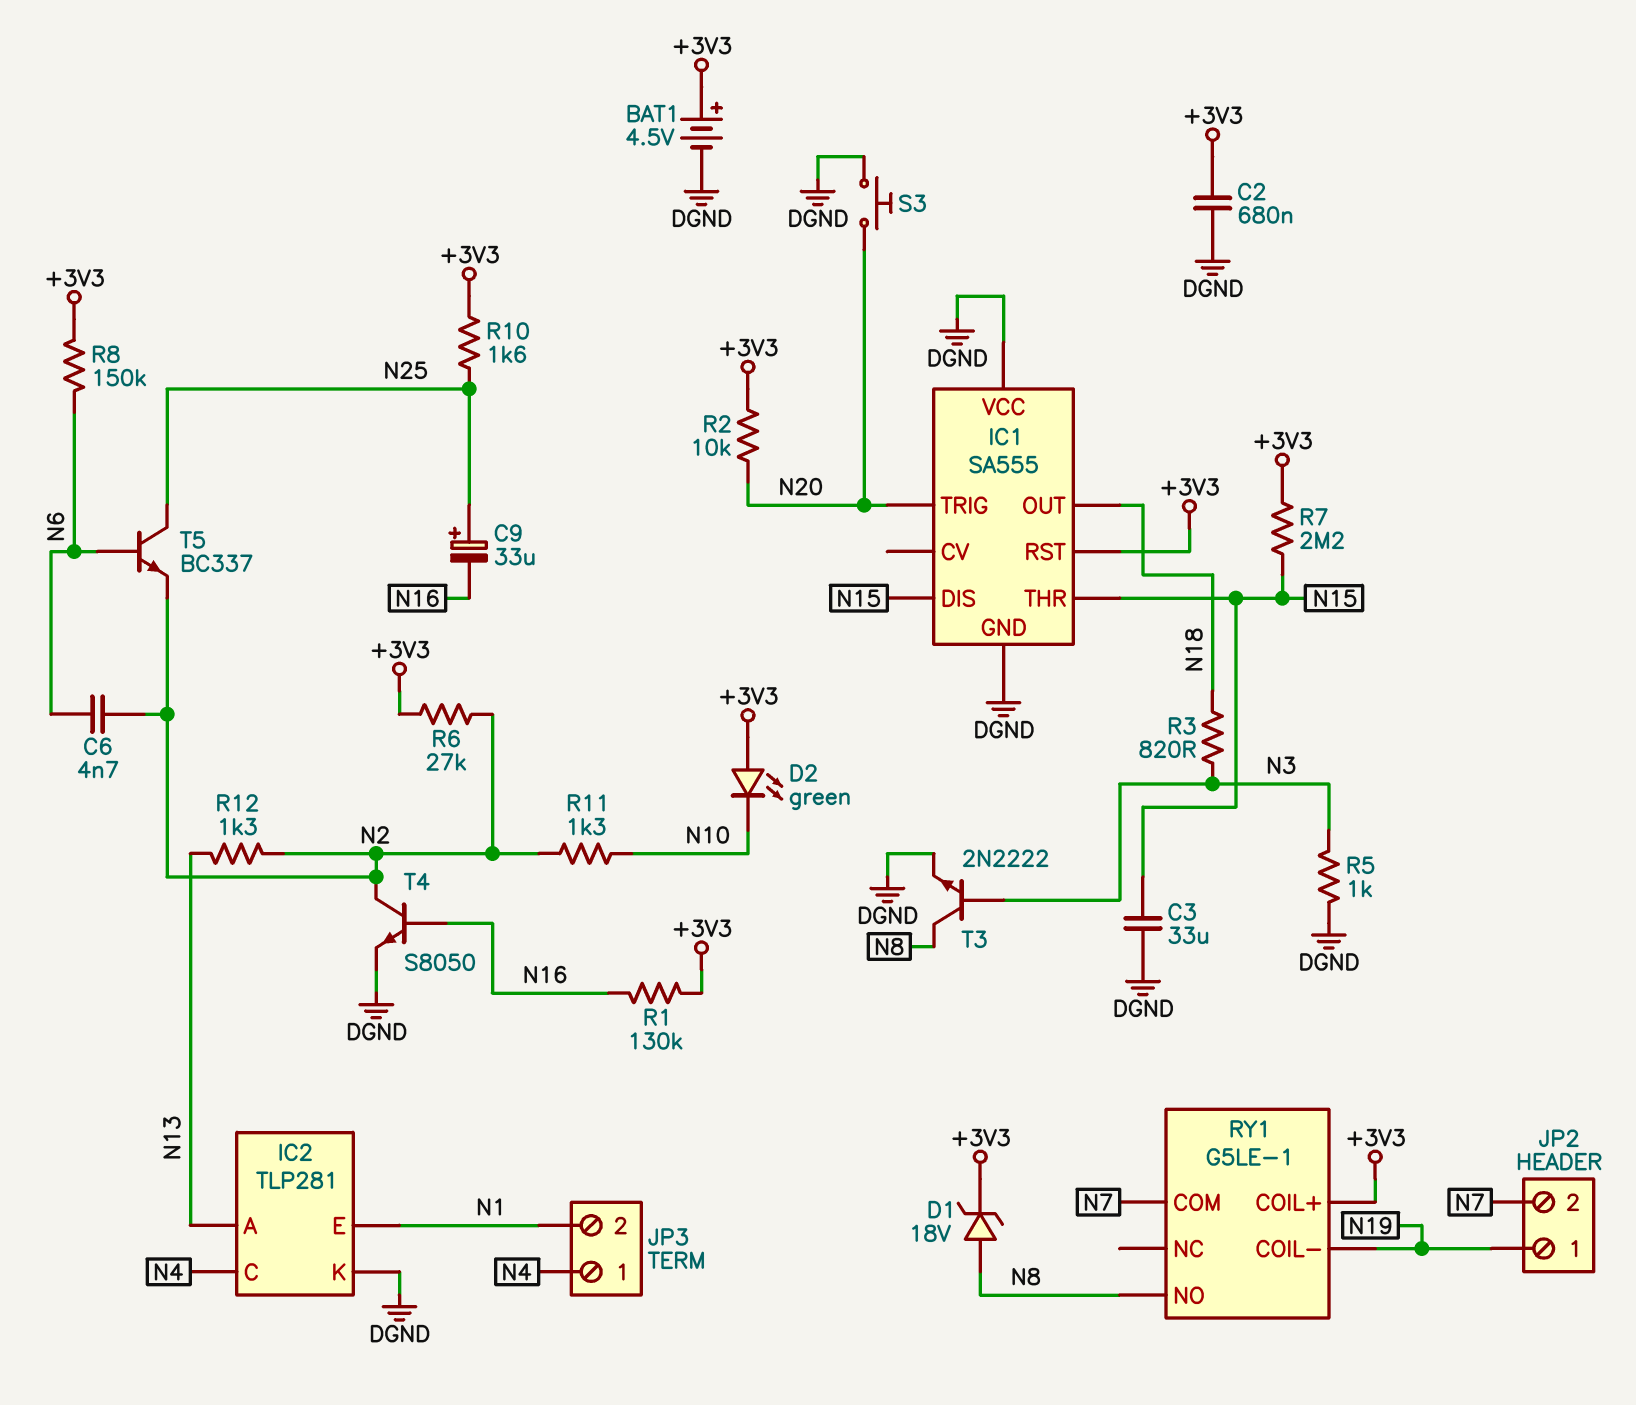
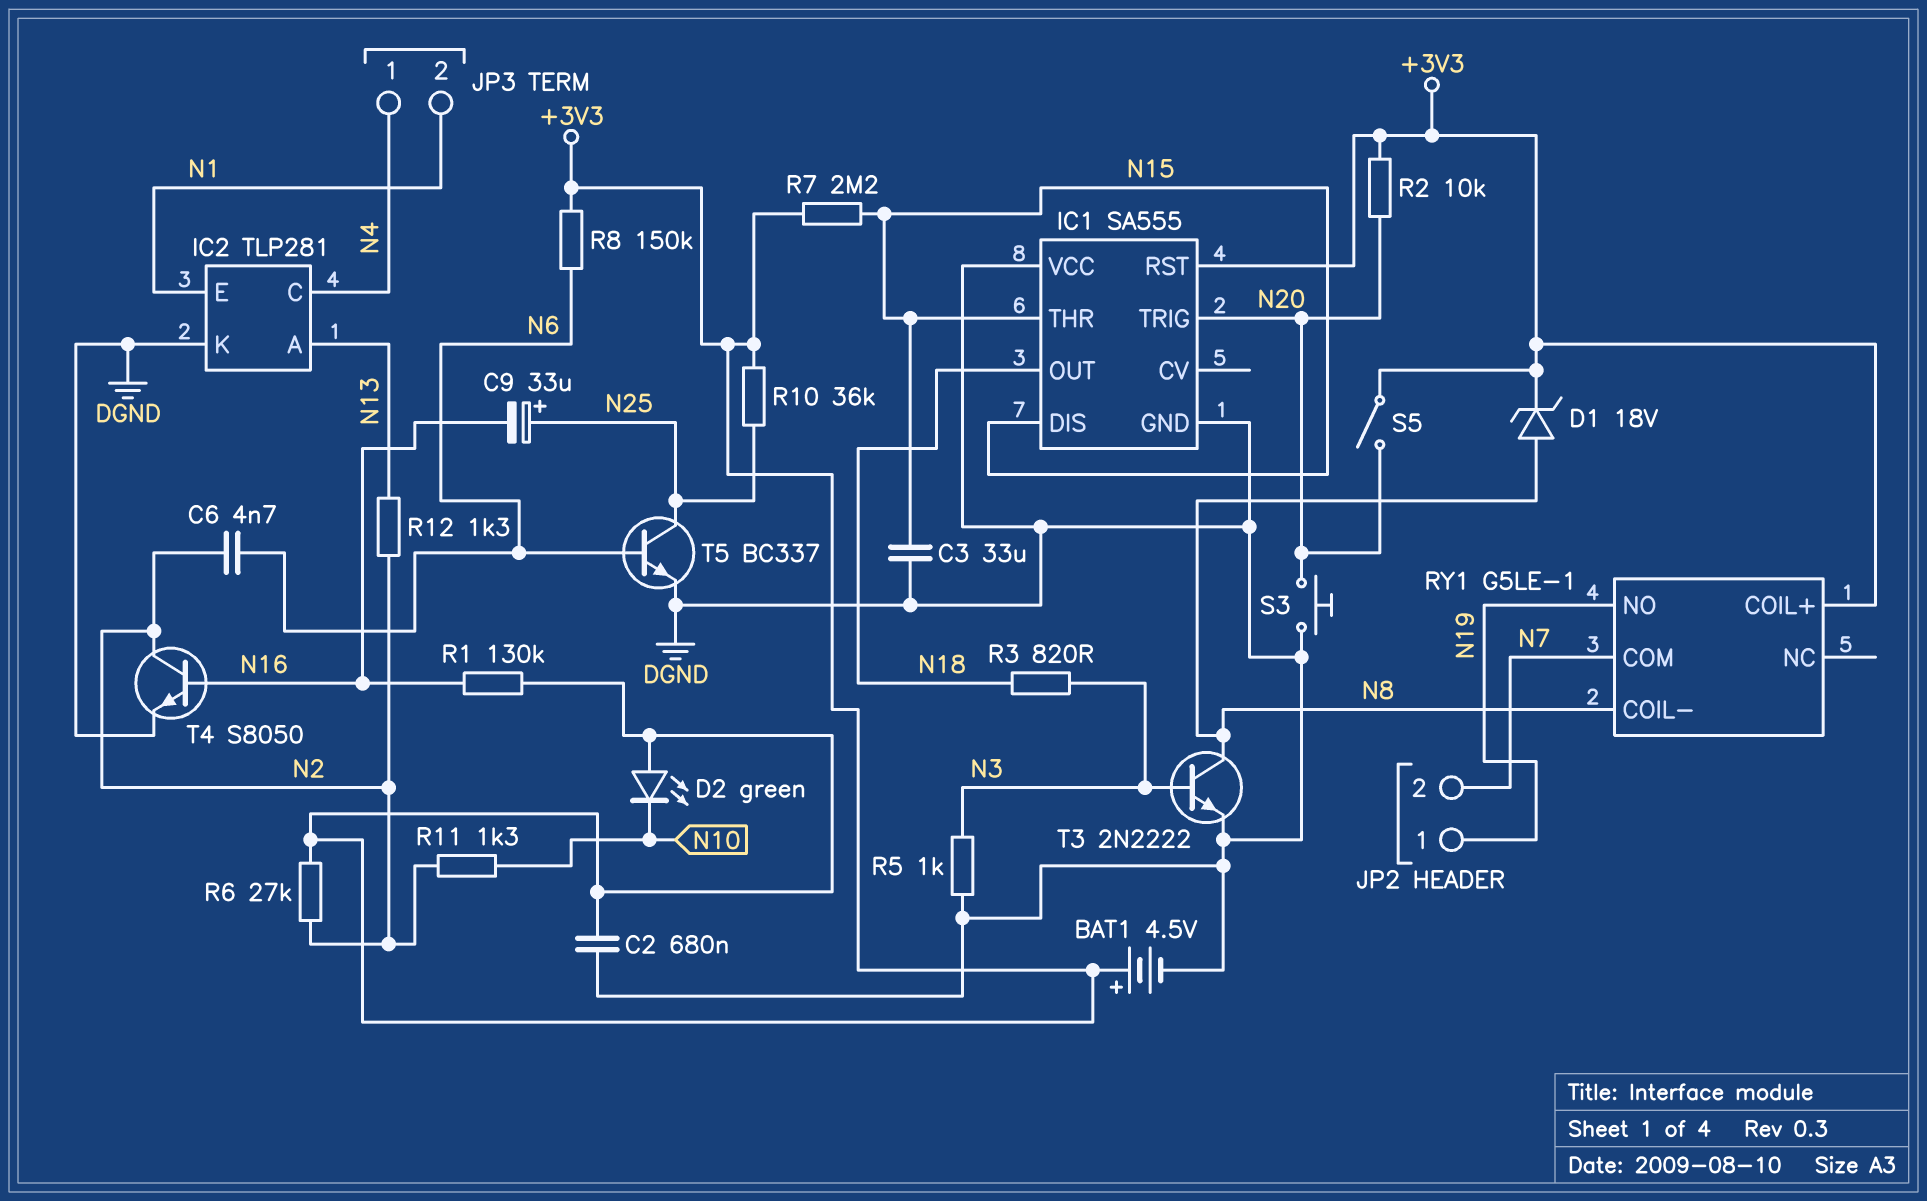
R10: 1.6k (+3V3, N25) -> 36k (+3V3, N25)
RY1 pin COIL-: N19 -> N8
RY1 pin NO: N8 -> N19
S5: none -> switch (+3V3, N20)
T5: NPN BC337 (B N6, C N25, E N2) -> NPN BC337 (B N6, C N25, E DGND)

